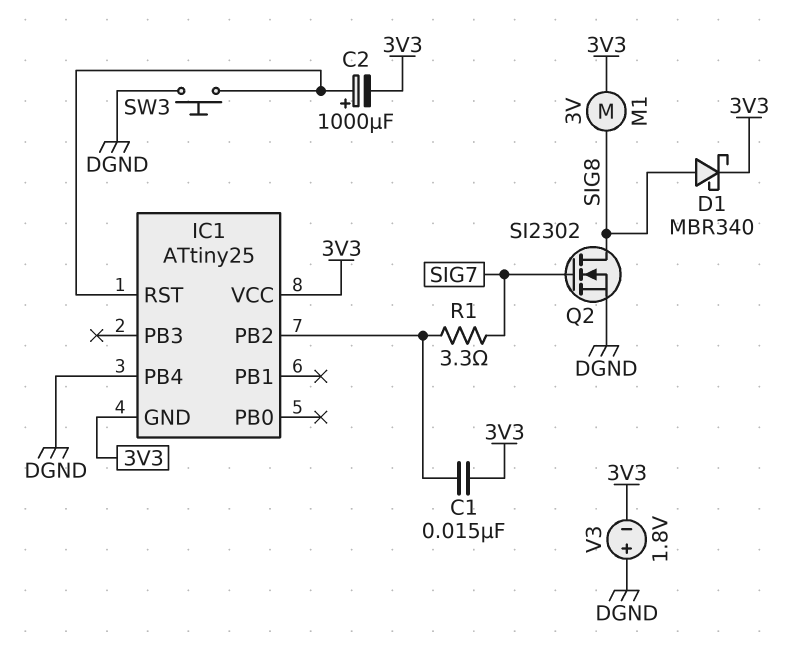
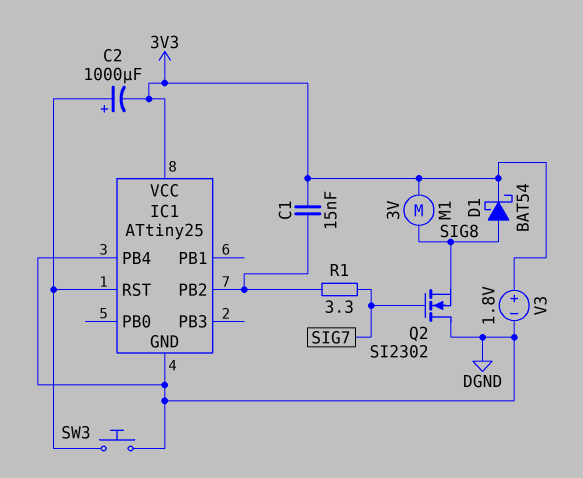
D1: schottky MBR340 (A SIG8, K 3V3) -> schottky BAT54 (A SIG8, K 3V3)
IC1 pin GND: 3V3 -> DGND
Q2: NMOS SI2302 (G SIG7, D SIG8, S DGND) -> NMOS SI2302 (G SIG7, D DGND, S SIG8)
V3: 1.8V (plus DGND, minus 3V3) -> 1.8V (plus 3V3, minus DGND)

